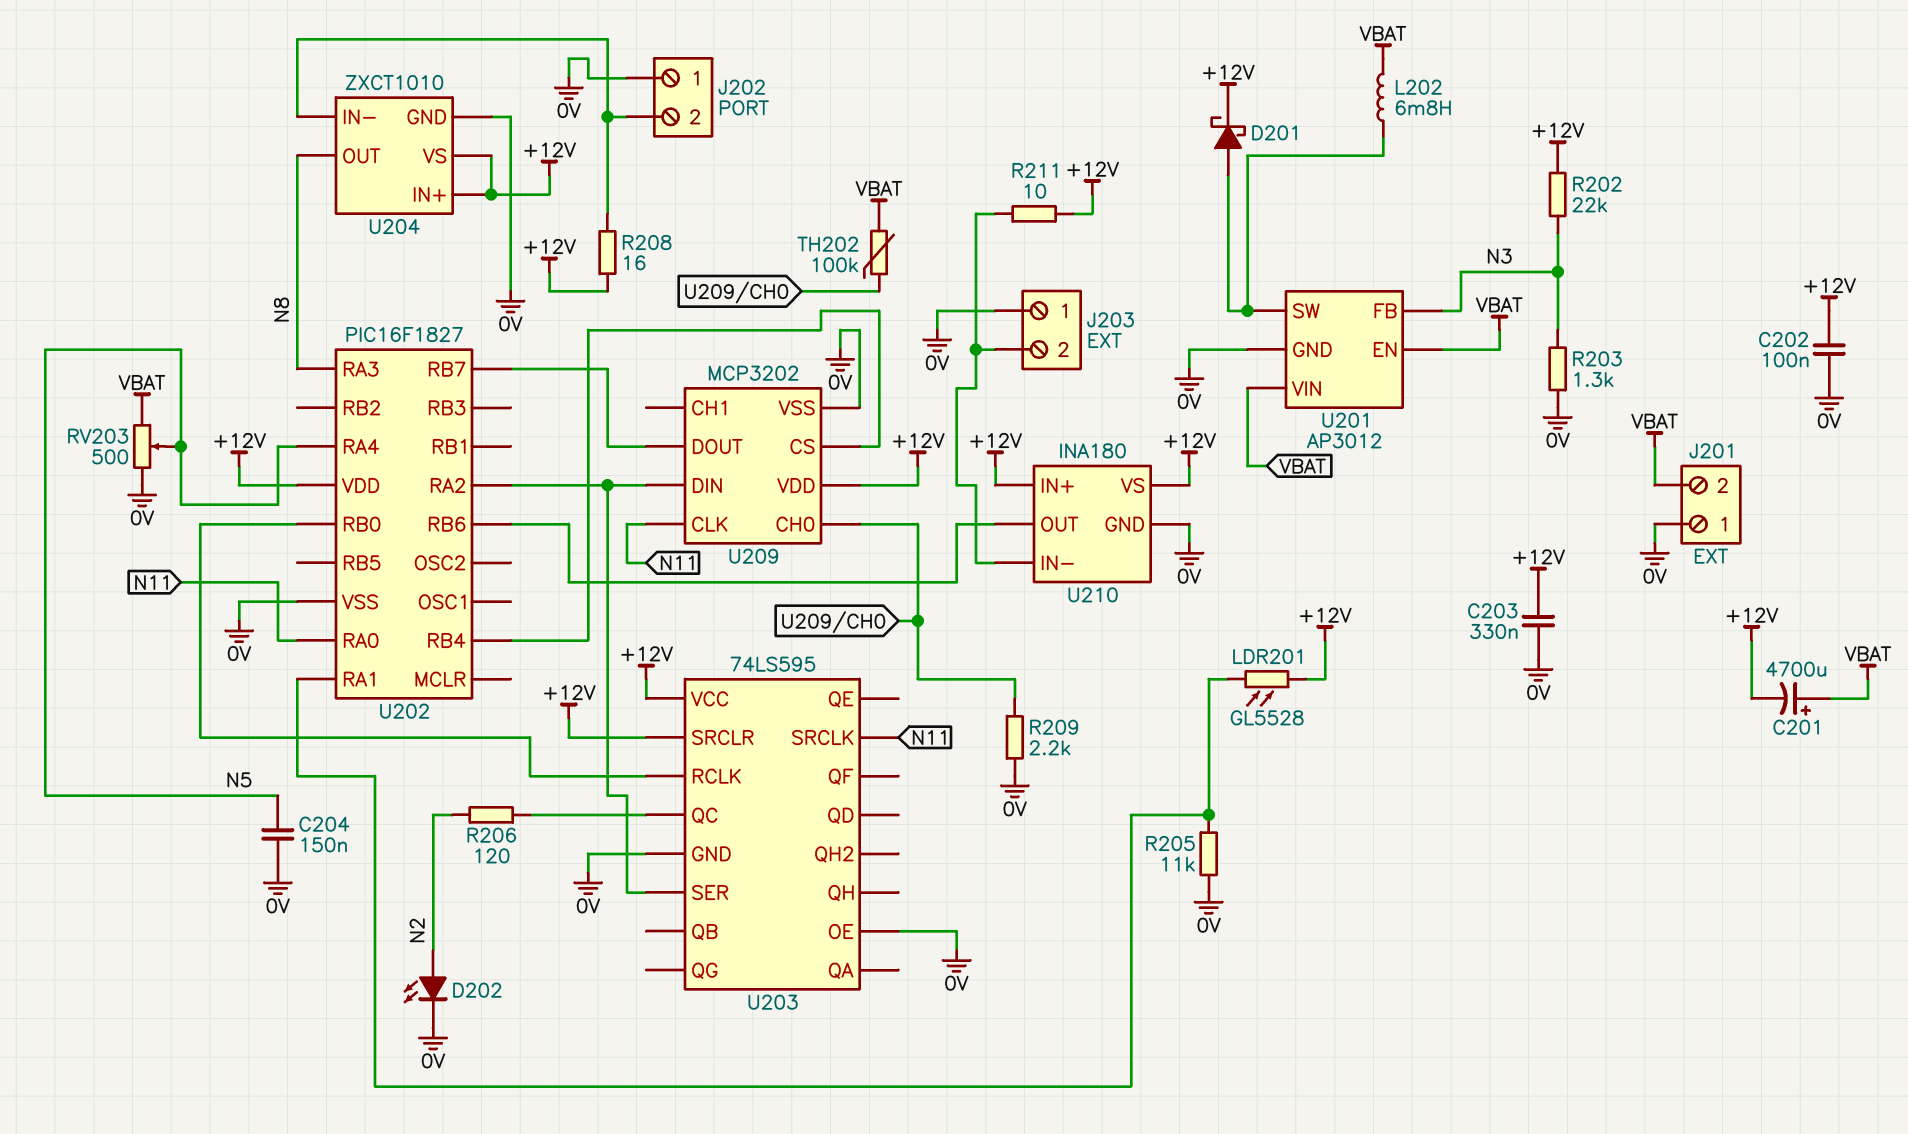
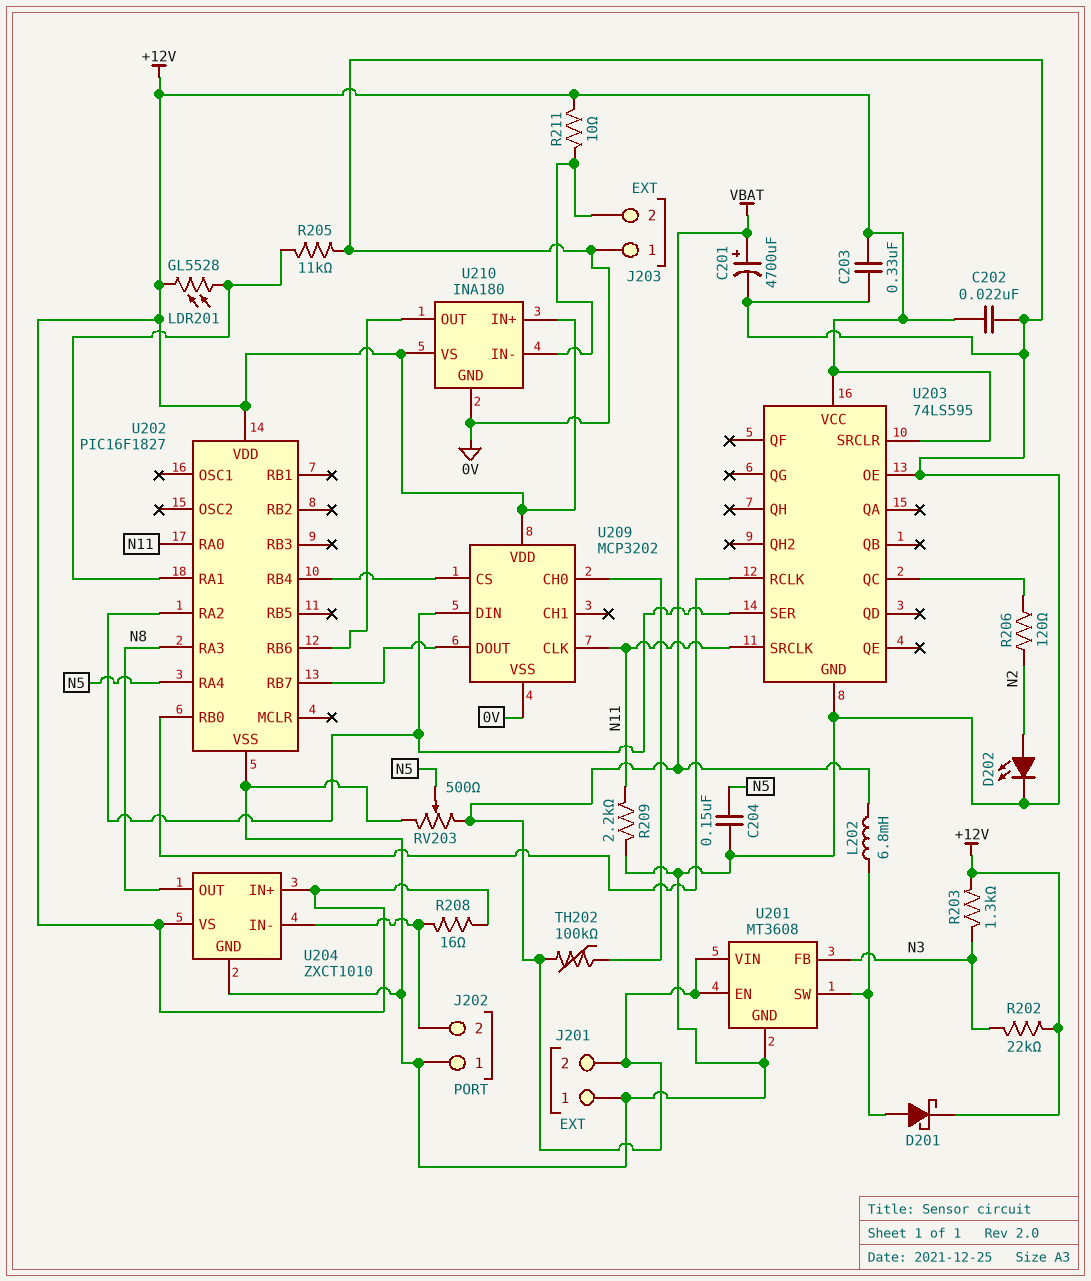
C201: 4700uF (plus VBAT, minus +12V) -> 4700uF (plus VBAT, minus 0V)
C202: 100nF (+12V, 0V) -> 22nF (+12V, 0V)
R203: 1.3k (0V, N3) -> 1.3k (+12V, N3)
R209: 2.2k (0V, U209/CH0) -> 2.2k (0V, N11)
U201: AP3012 -> MT3608

